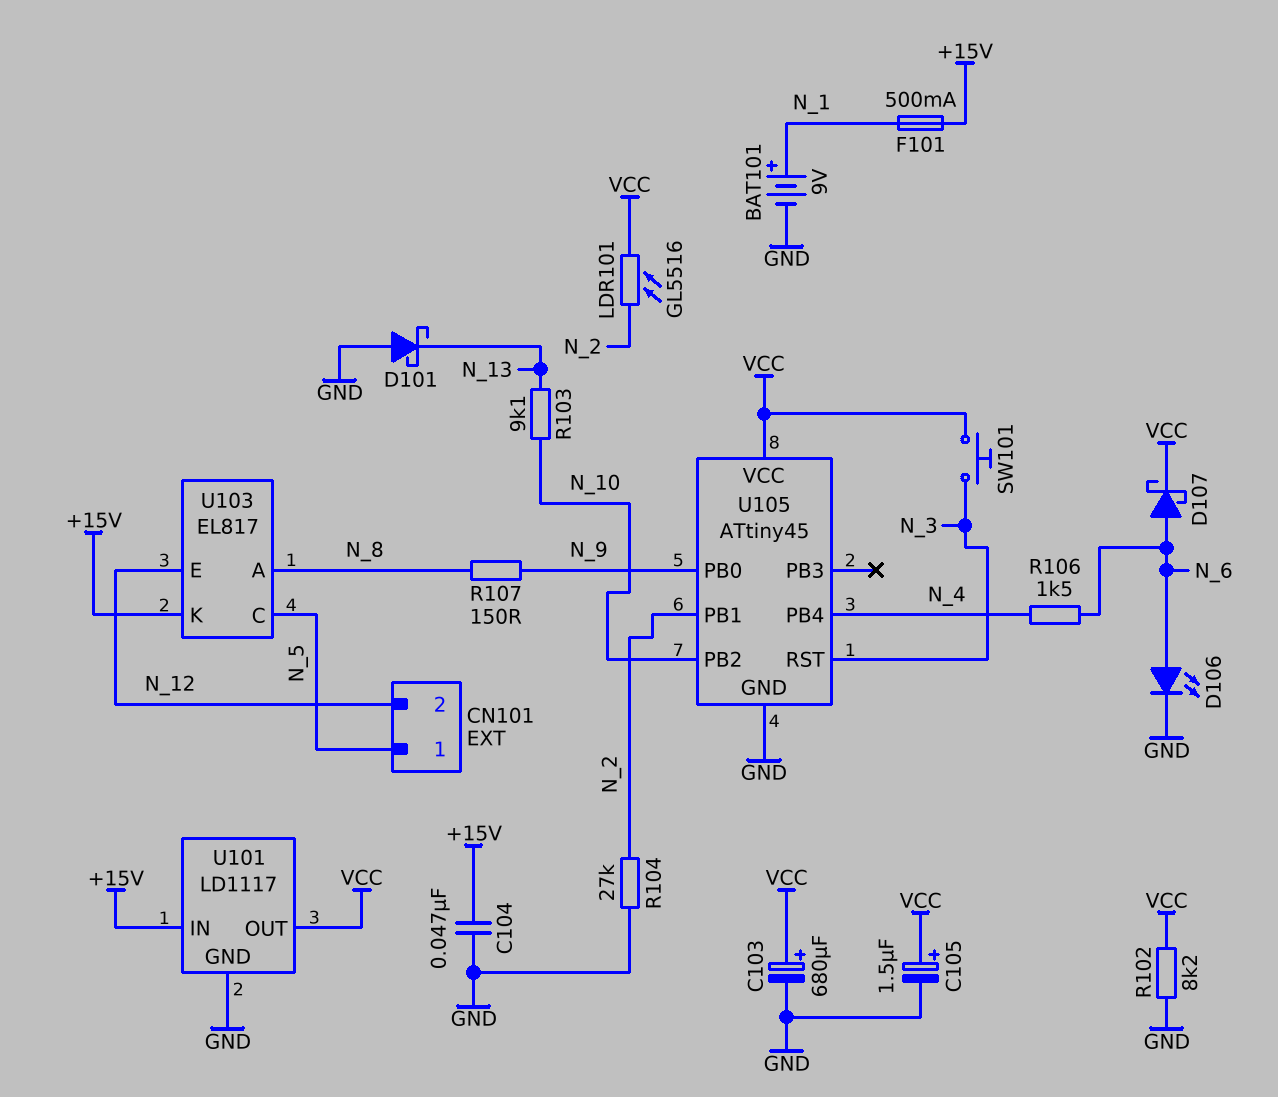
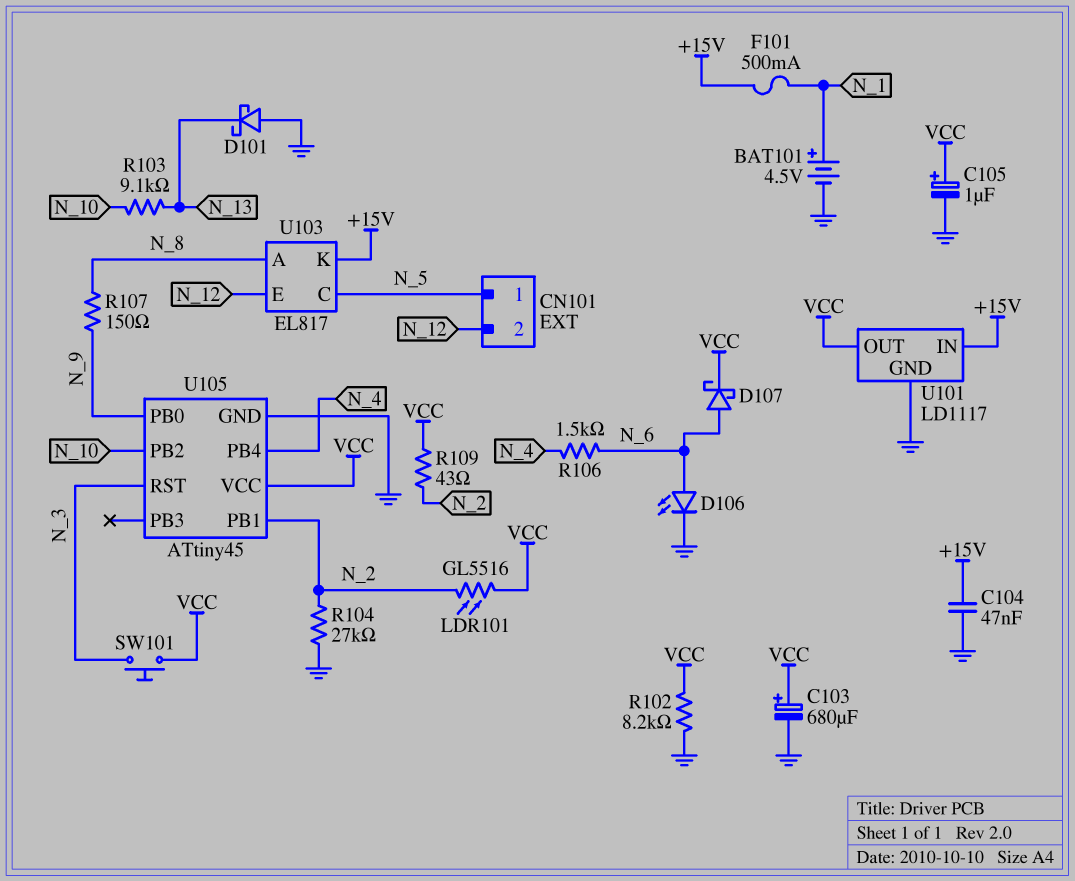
BAT101: 9V (plus N_1, minus GND) -> 4.5V (plus N_1, minus GND)
C105: 1.5uF (plus VCC, minus GND) -> 1uF (plus VCC, minus GND)
R109: none -> 43 (N_2, VCC)

